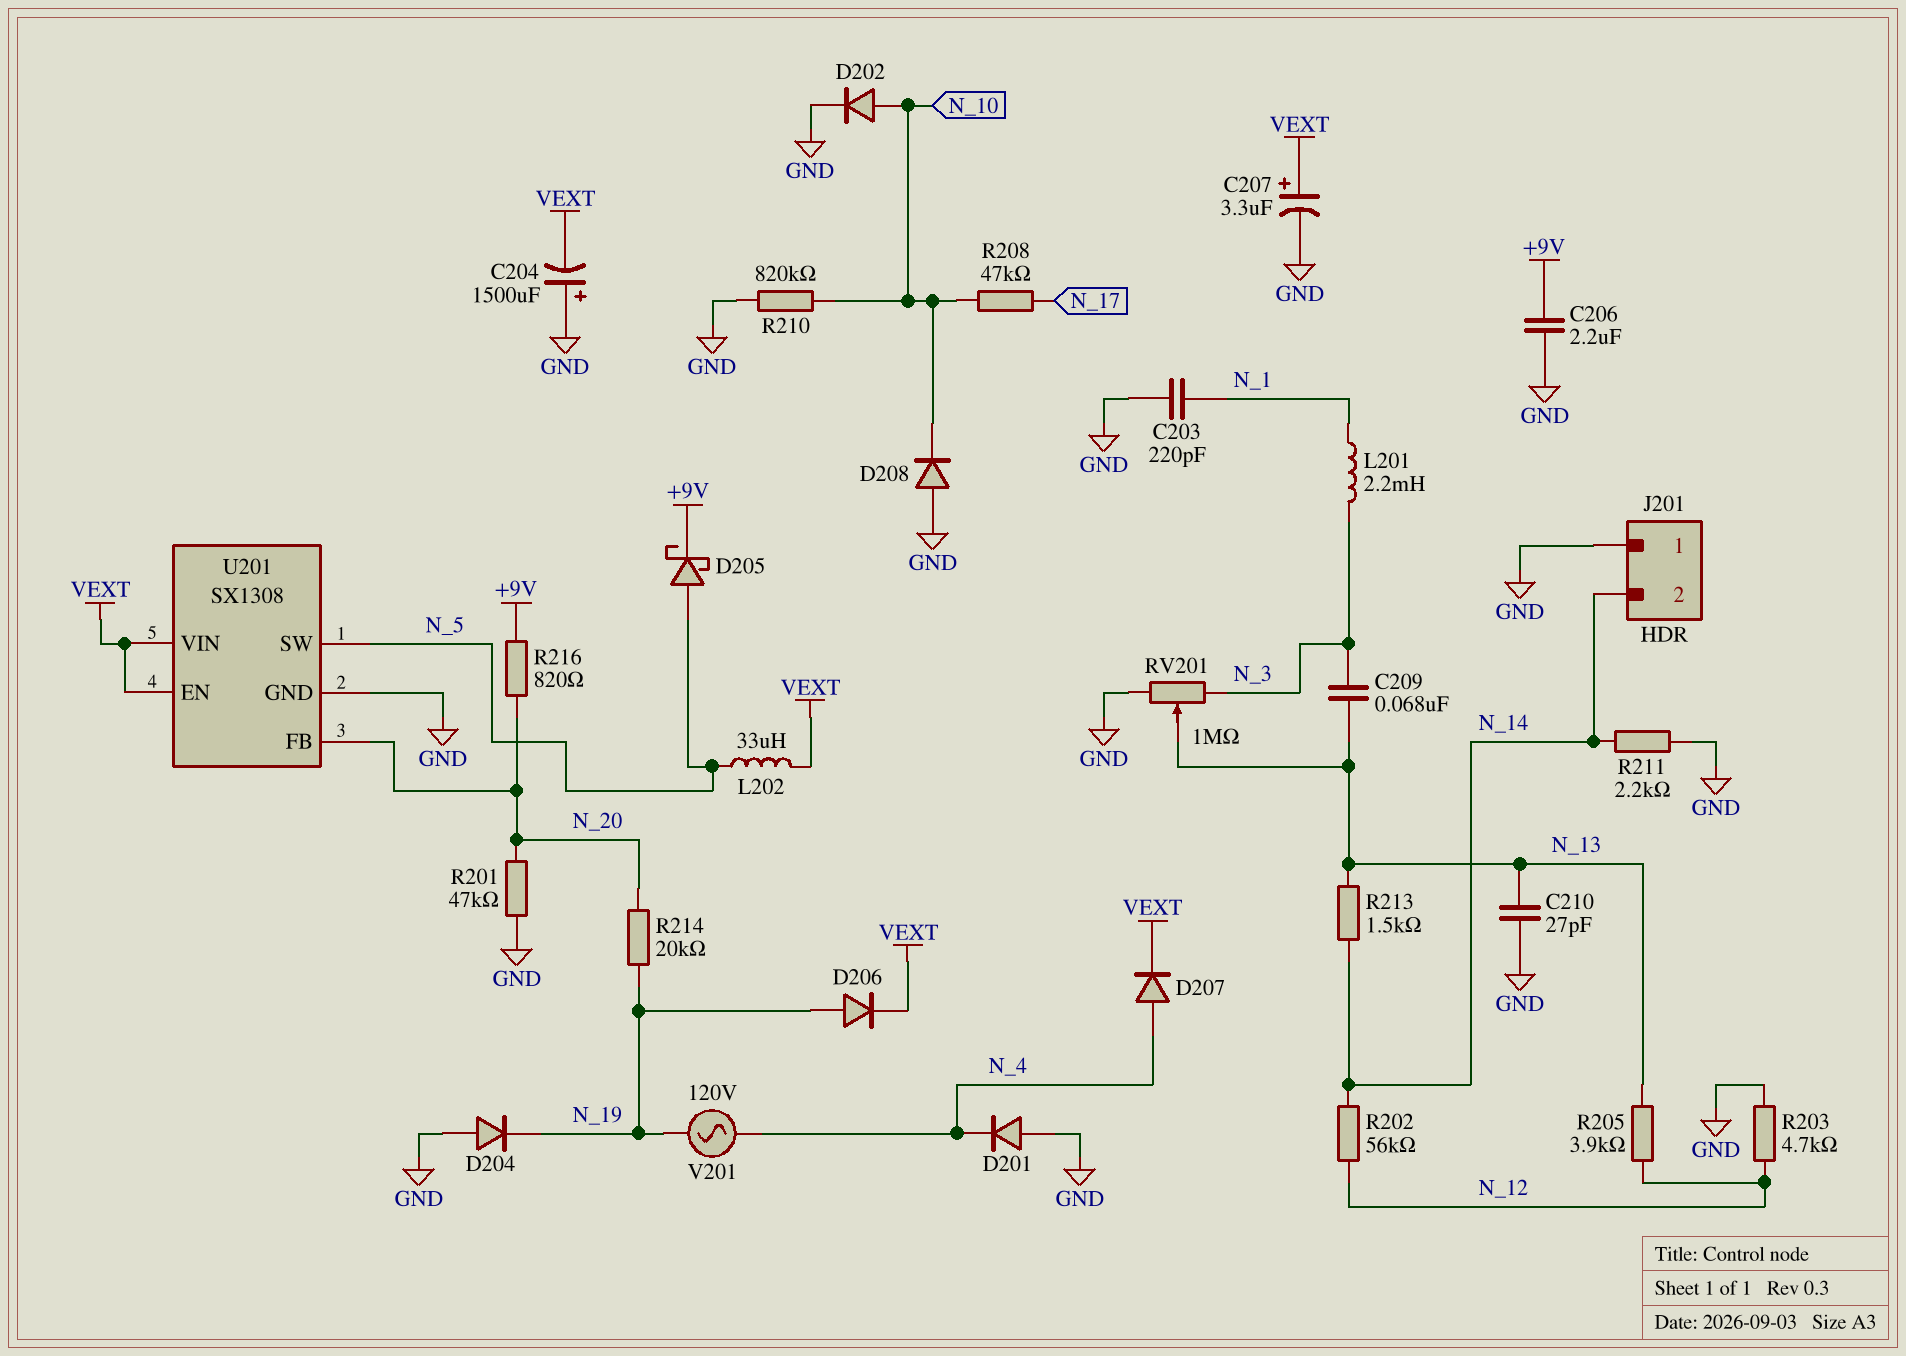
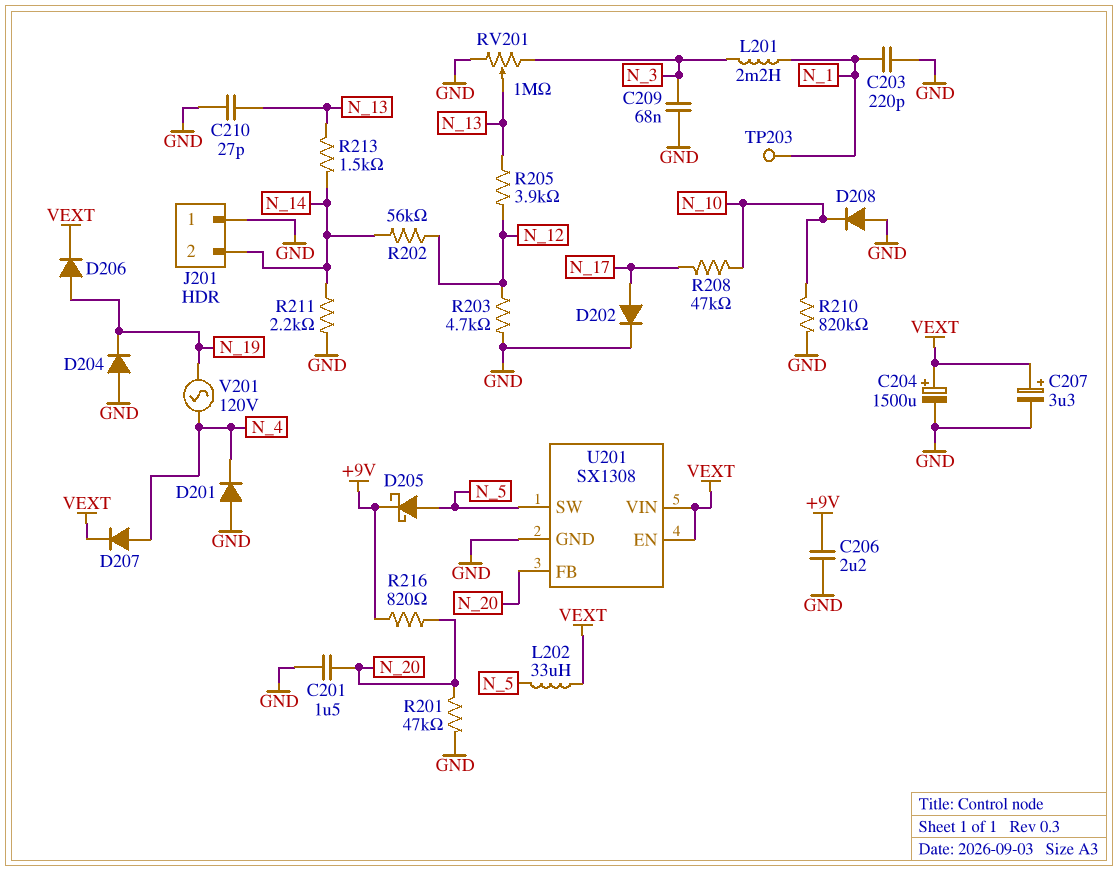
C201: none -> 1.5uF (GND, N_20)
C204: 1500uF (plus GND, minus VEXT) -> 1500uF (plus VEXT, minus GND)
C209: 68nF (N_3, N_13) -> 68nF (GND, N_3)
D202: diode (A N_10, K GND) -> diode (A N_17, K GND)
R214: 20k (N_19, N_20) -> none
TP203: none -> test point (N_1)

